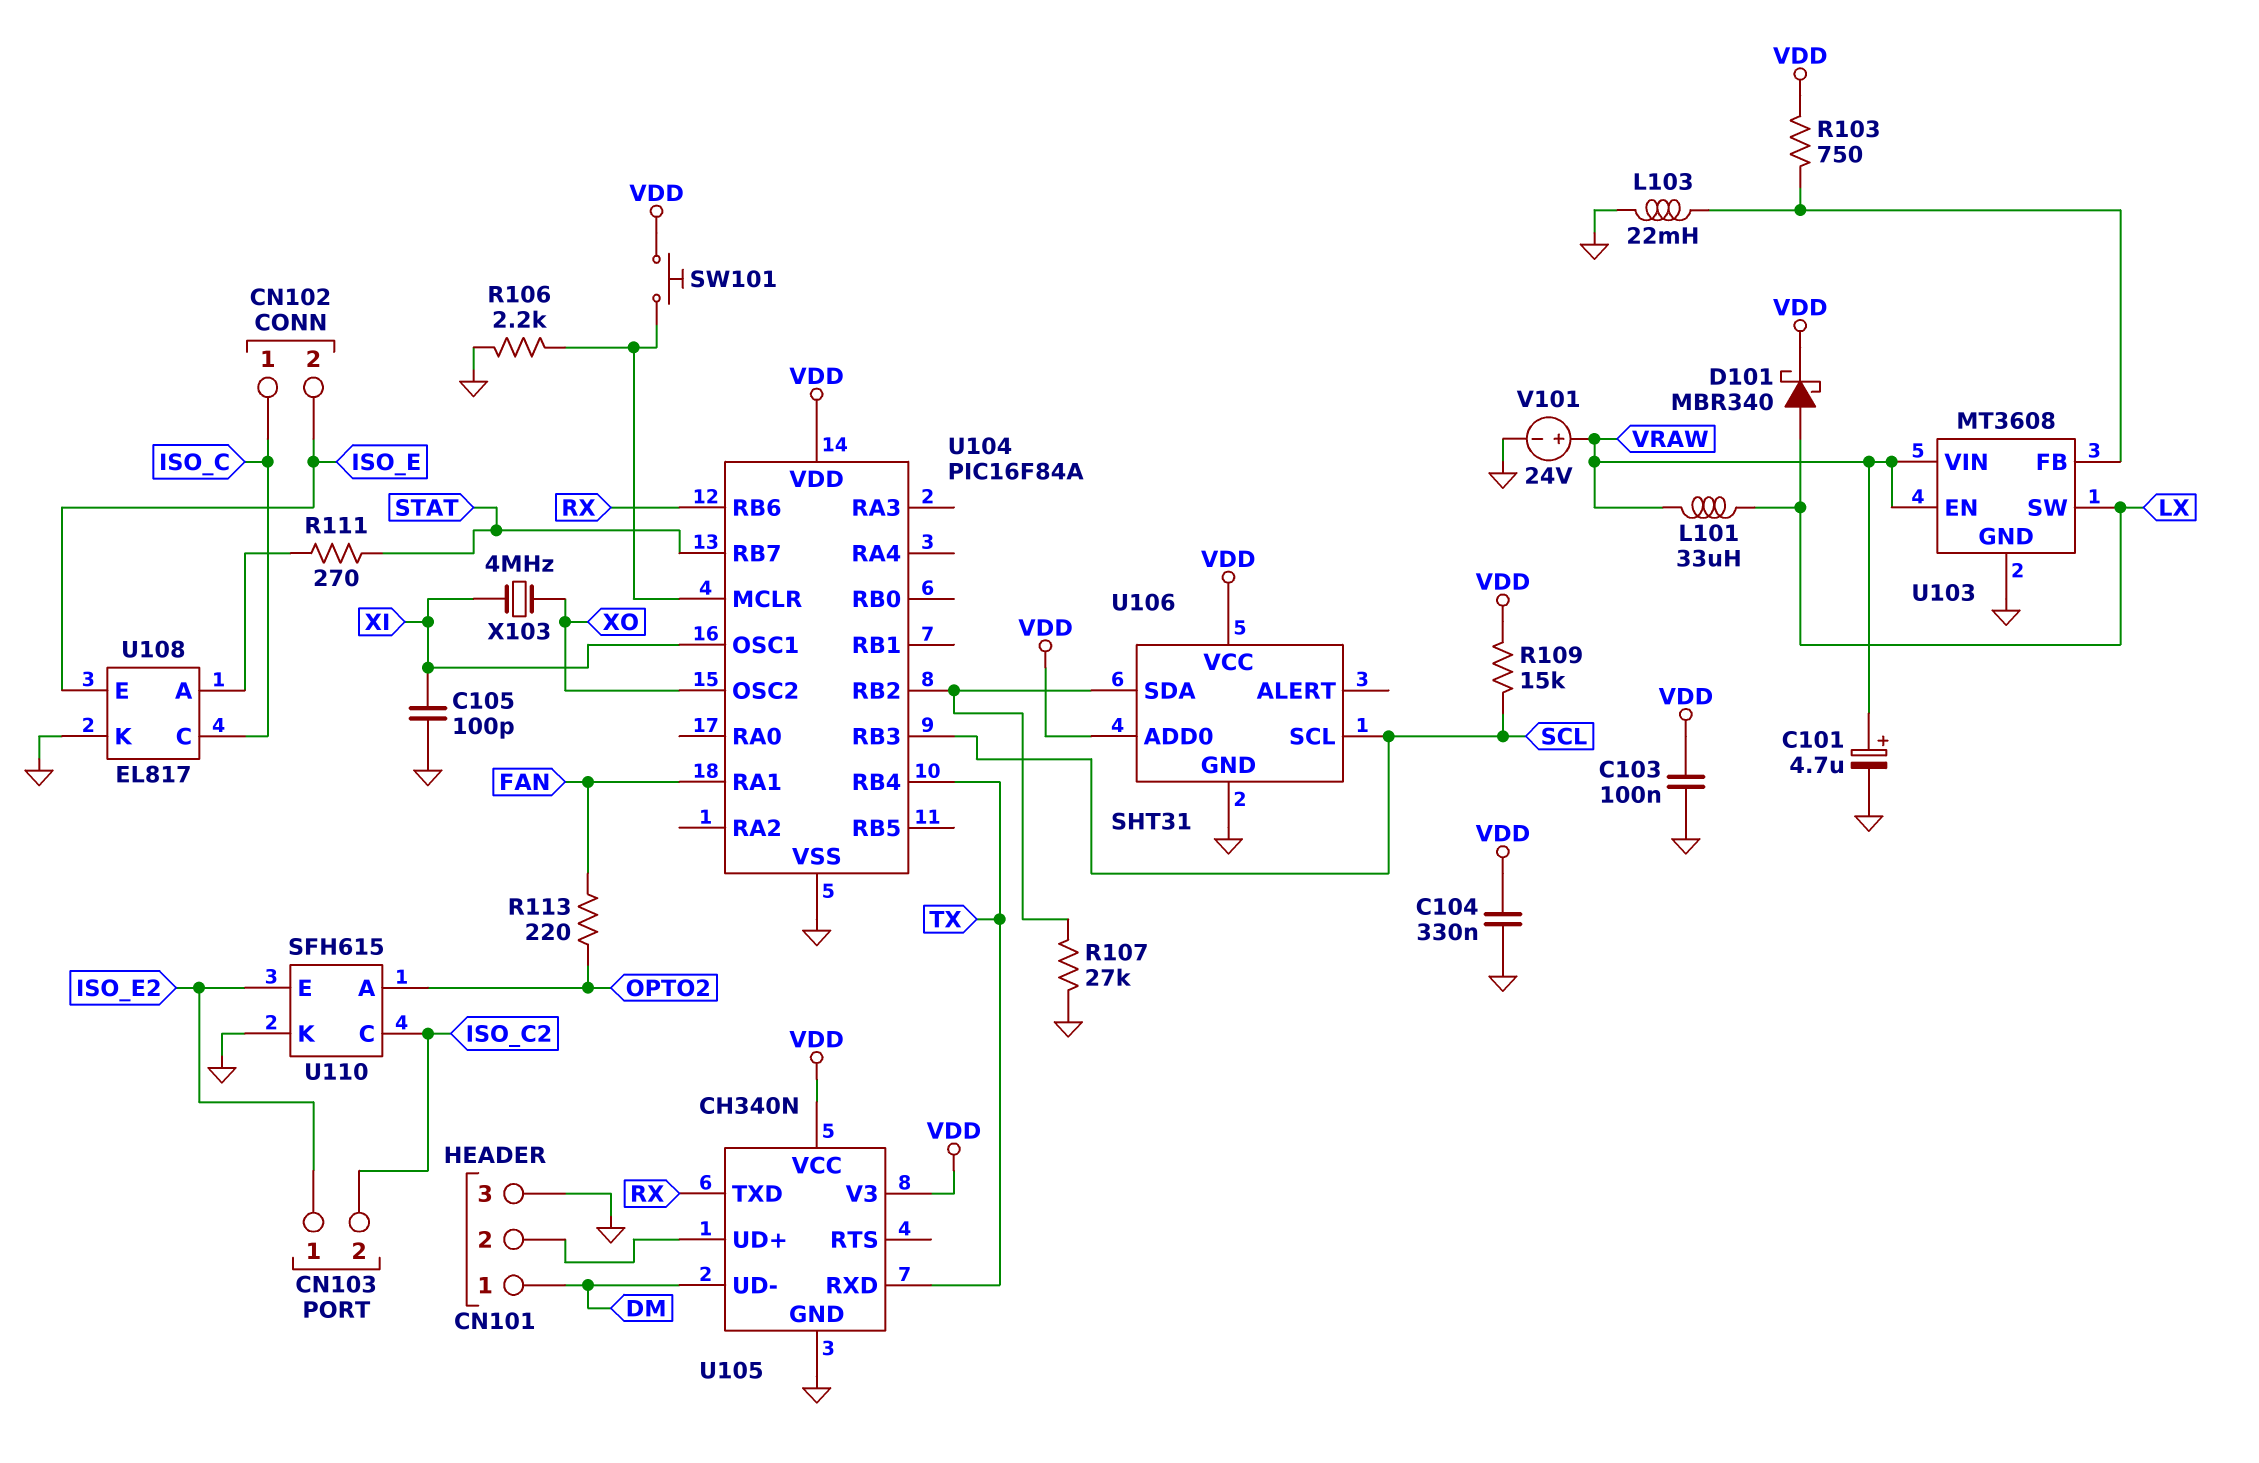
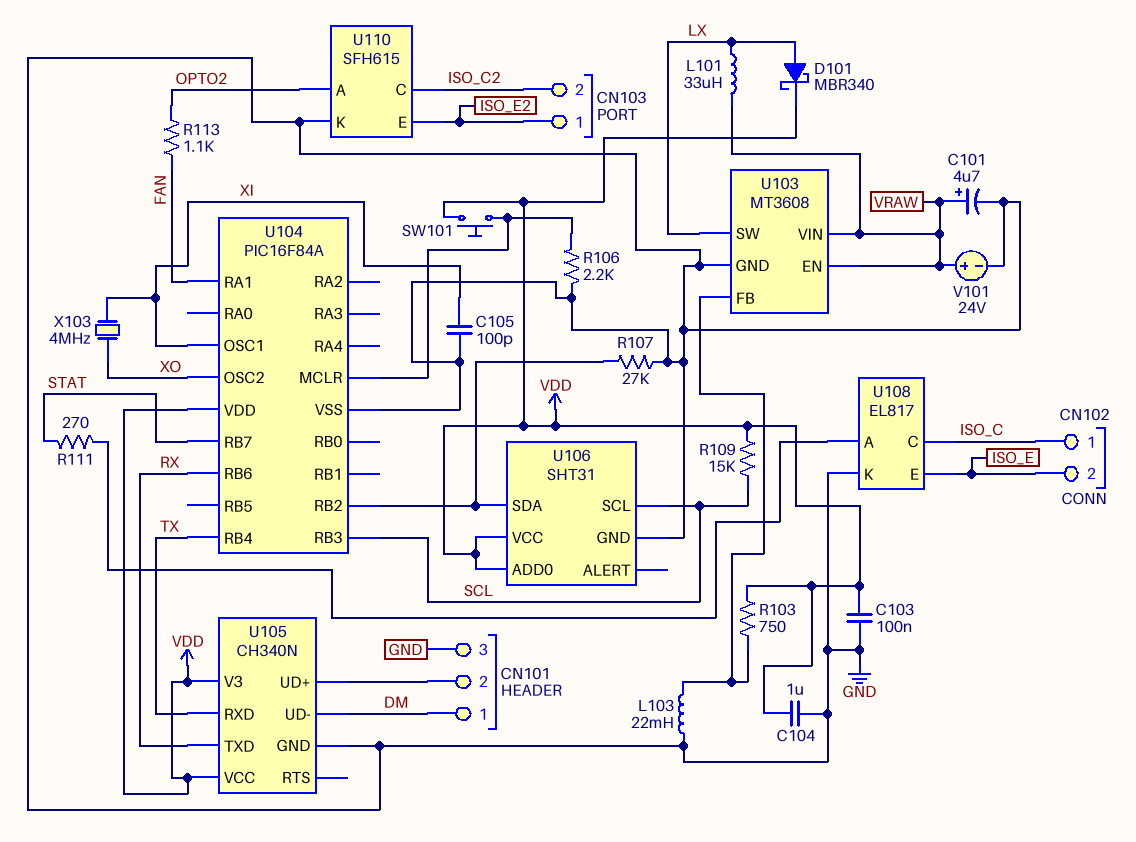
C104: 330nF (GND, VDD) -> 1uF (GND, VDD)
R113: 220 (FAN, OPTO2) -> 1.1k (FAN, OPTO2)

